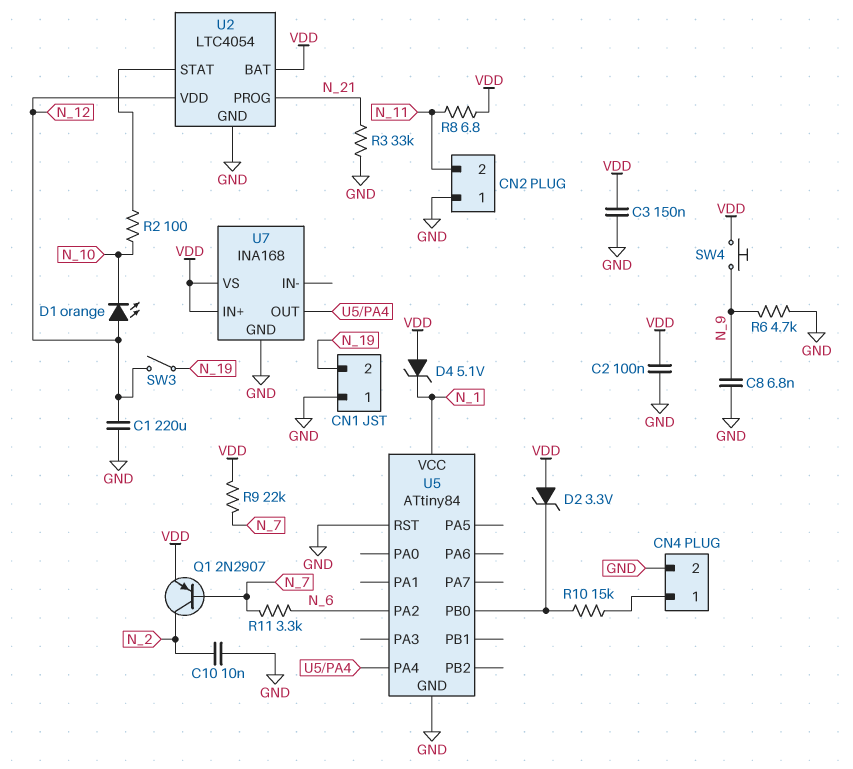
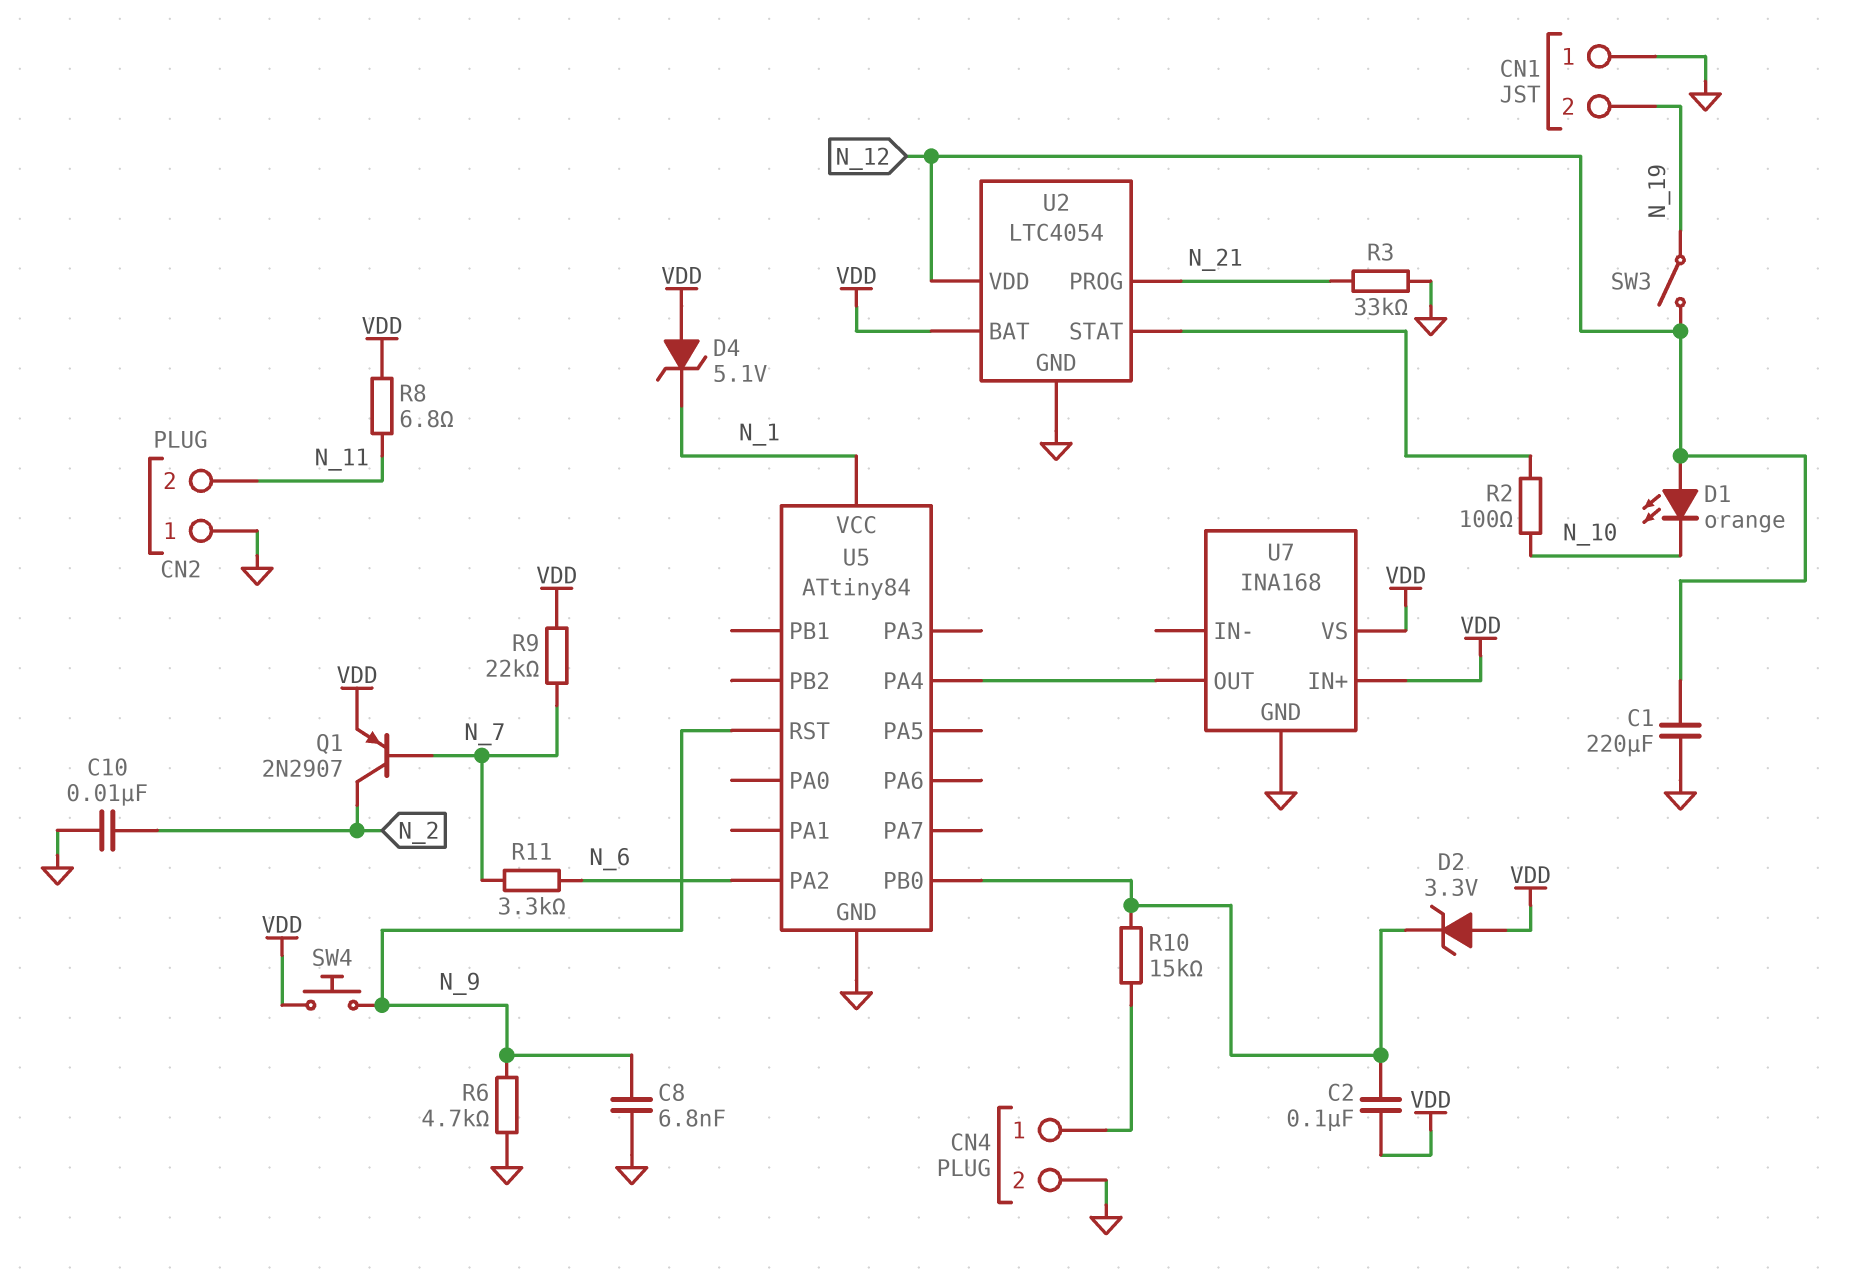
C2: 100nF (GND, VDD) -> 100nF (U5/PB0, VDD)
C3: 150nF (GND, VDD) -> none
U5 pin RST: GND -> N_9

